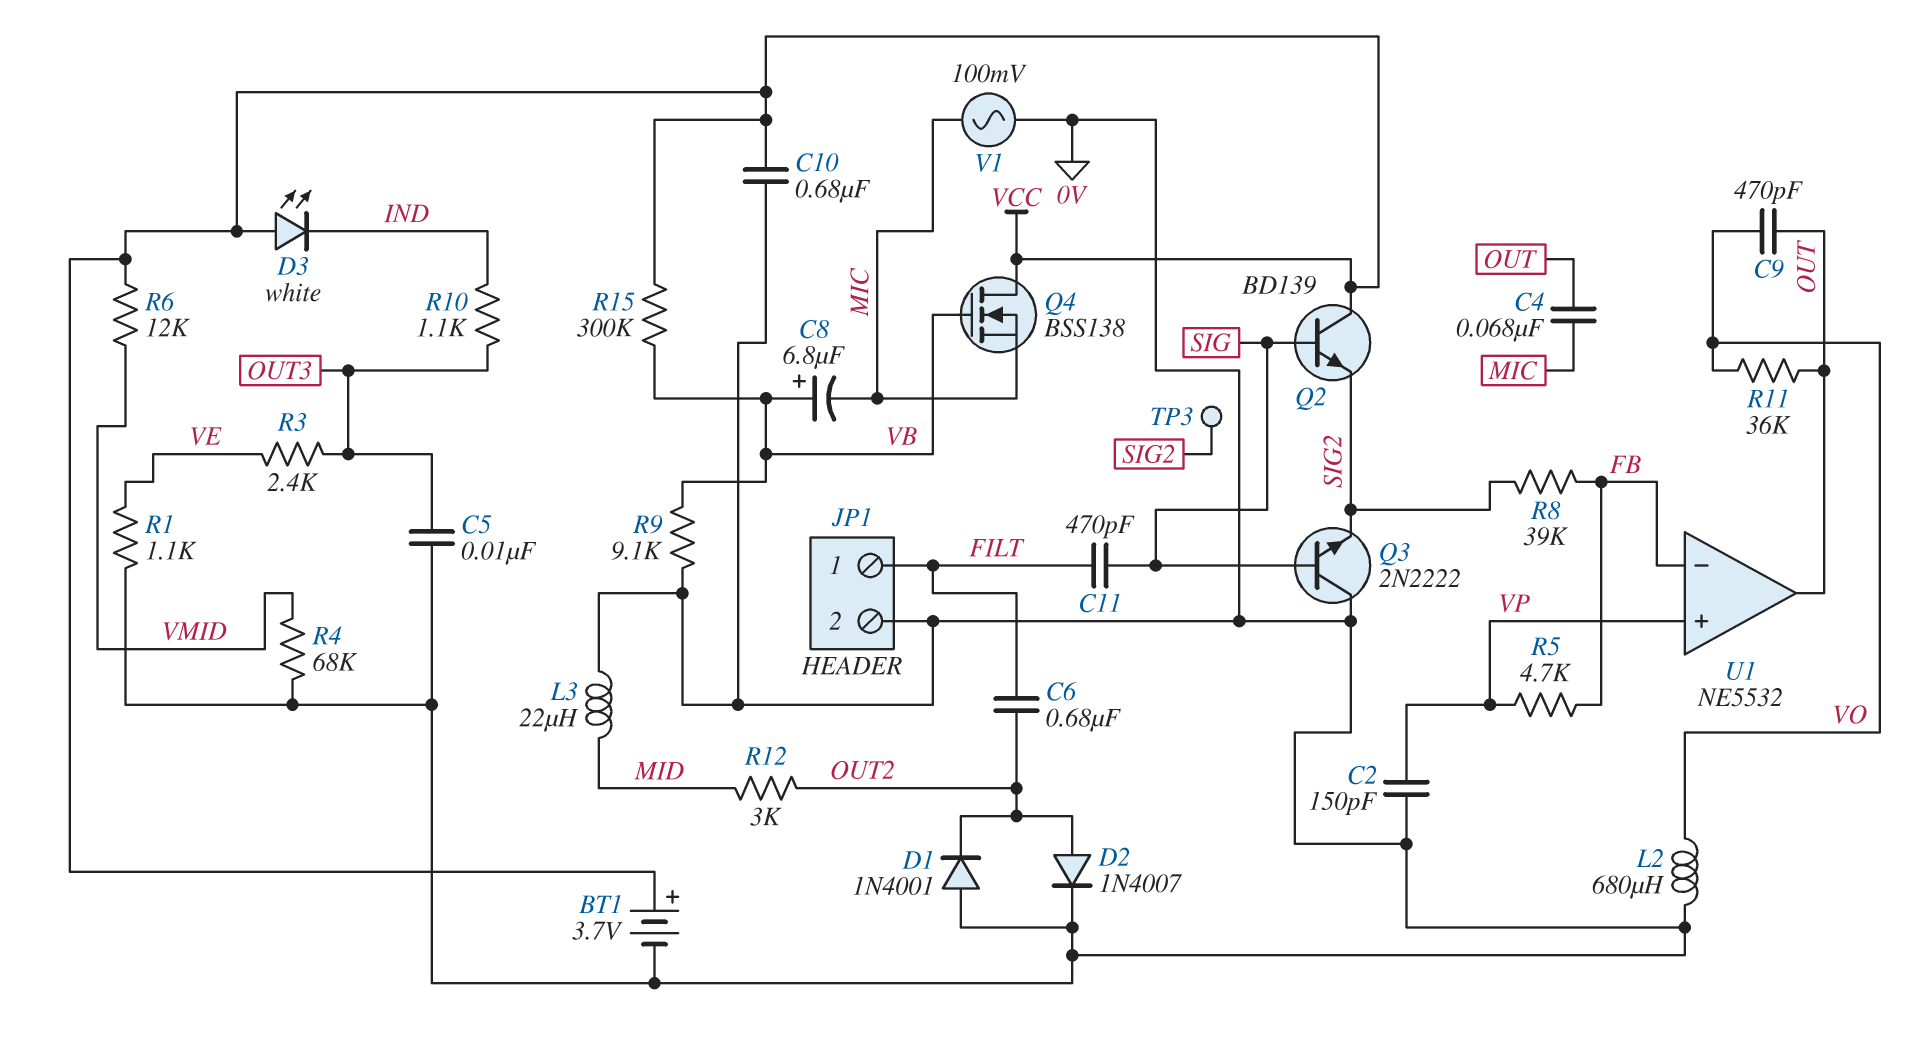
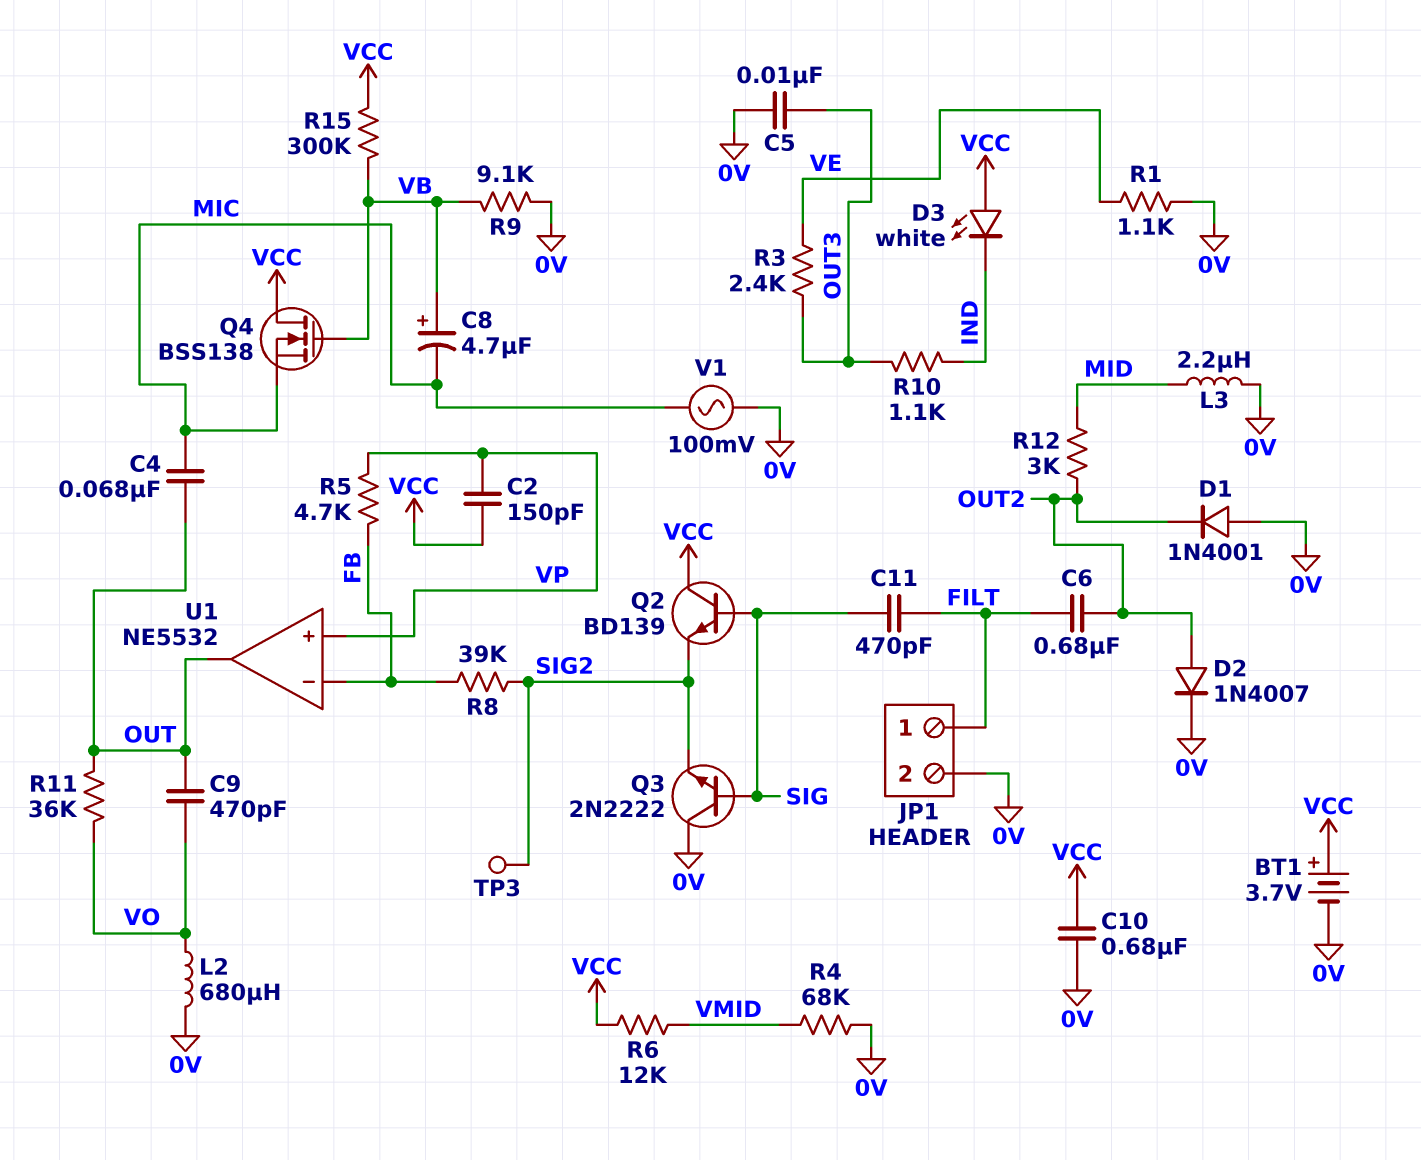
C2: 150pF (0V, VP) -> 150pF (VCC, VP)
C8: 6.8uF (plus VB, minus MIC) -> 4.7uF (plus VB, minus MIC)
L3: 22uH (0V, MID) -> 2.2uH (0V, MID)

